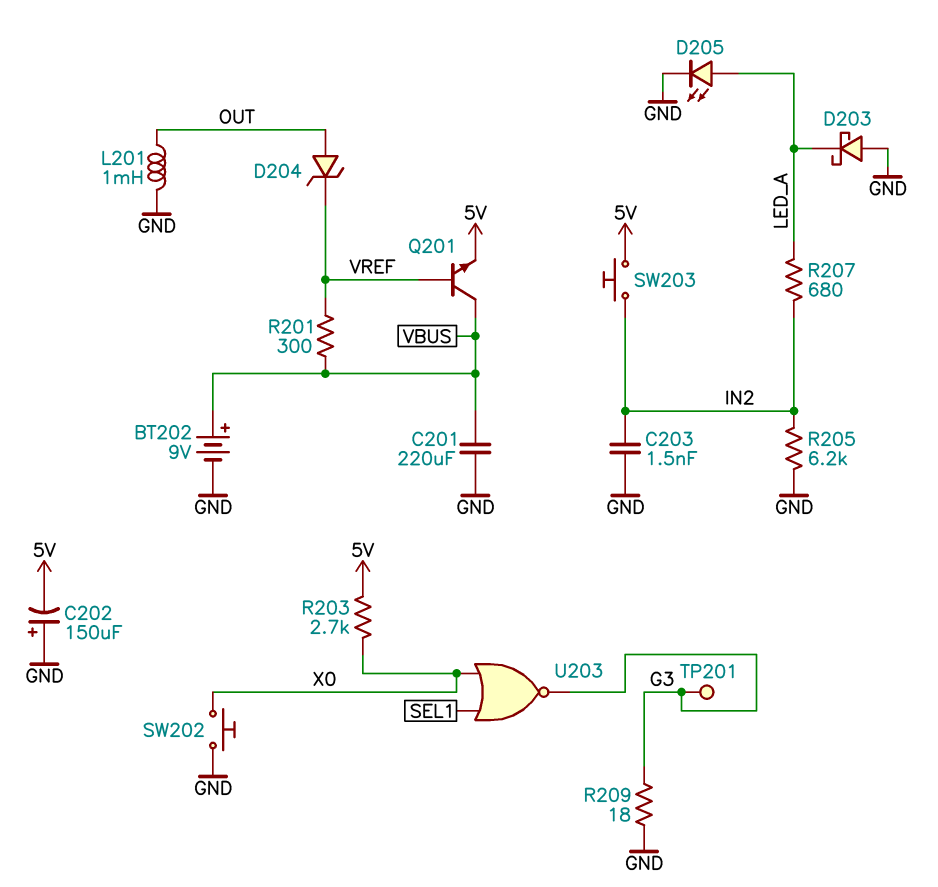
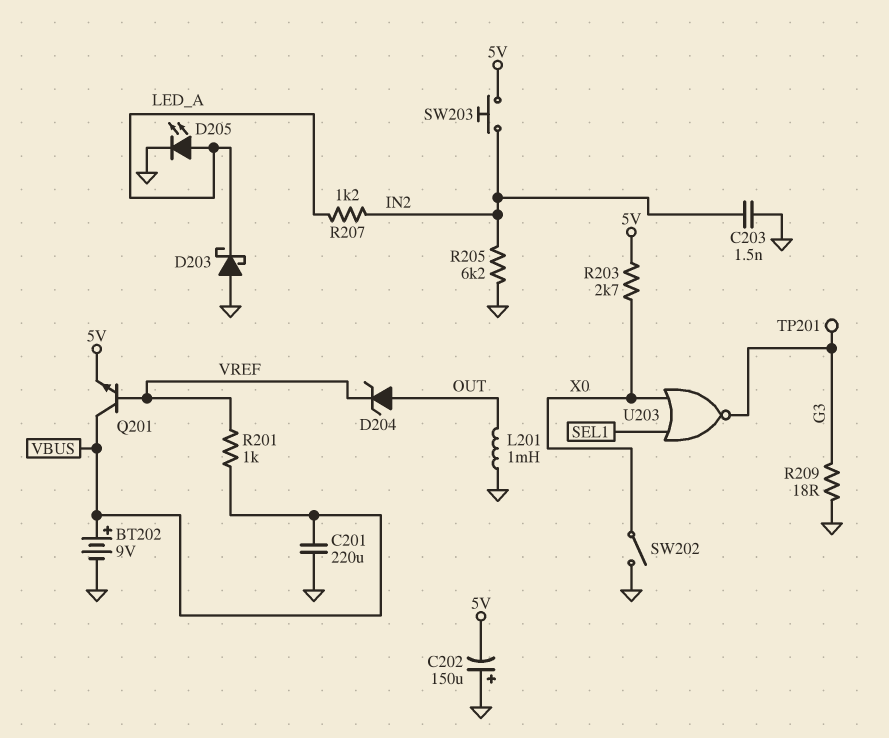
R201: 300 (VBUS, VREF) -> 1k (VBUS, VREF)
R207: 680 (IN2, LED_A) -> 1.2k (IN2, LED_A)
SW202: button (GND, X0) -> switch (GND, X0)

